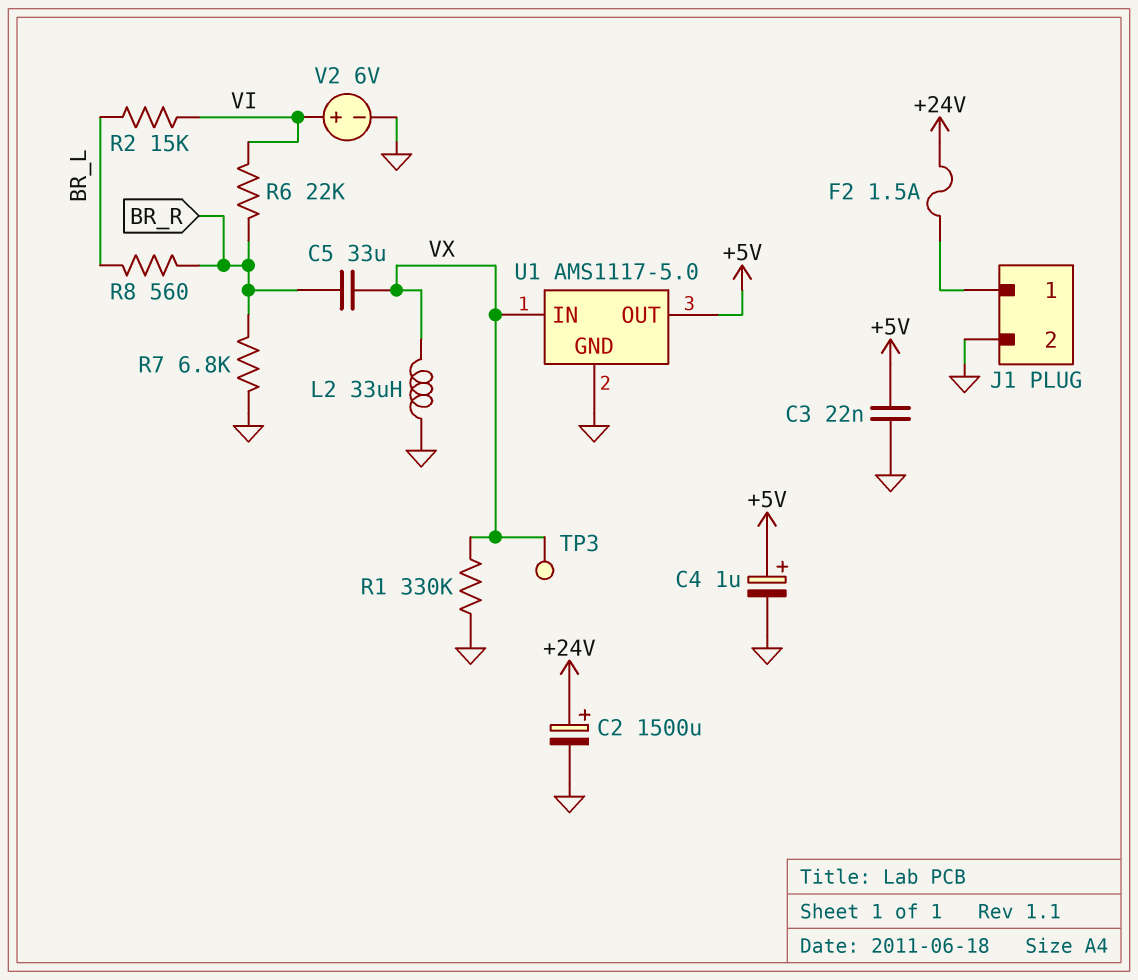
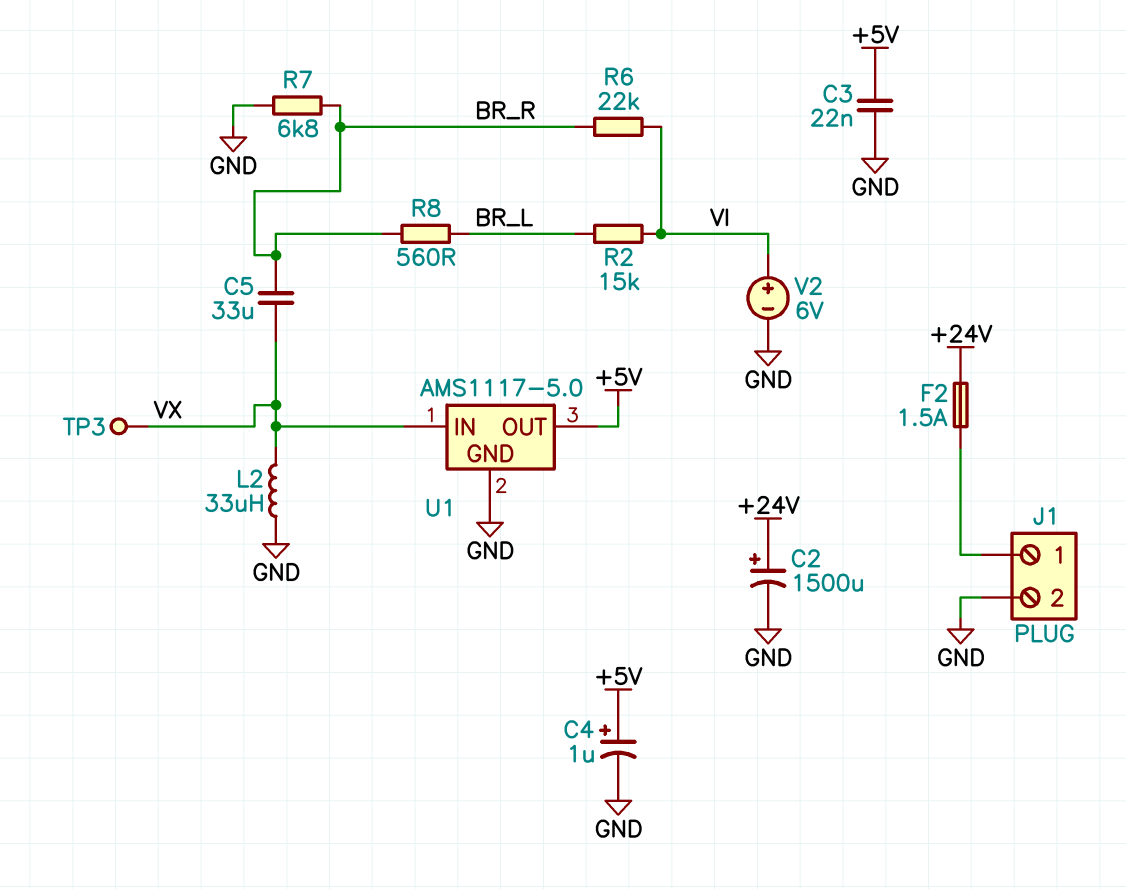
R1: 330k (GND, VX) -> none

